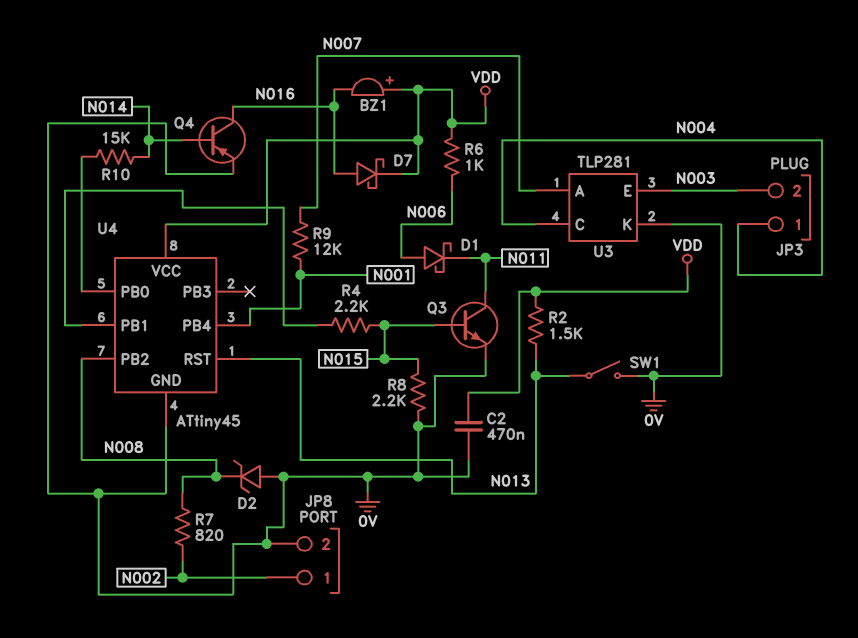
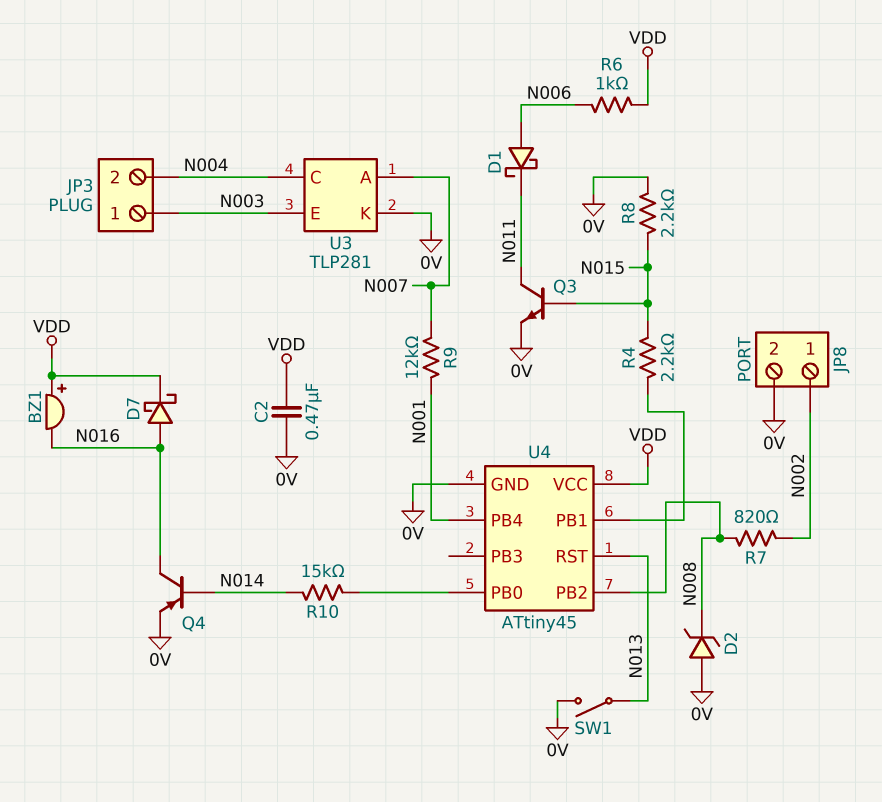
JP3 pin 1: N004 -> N003
JP3 pin 2: N003 -> N004
R2: 1.5k (N013, VDD) -> none

